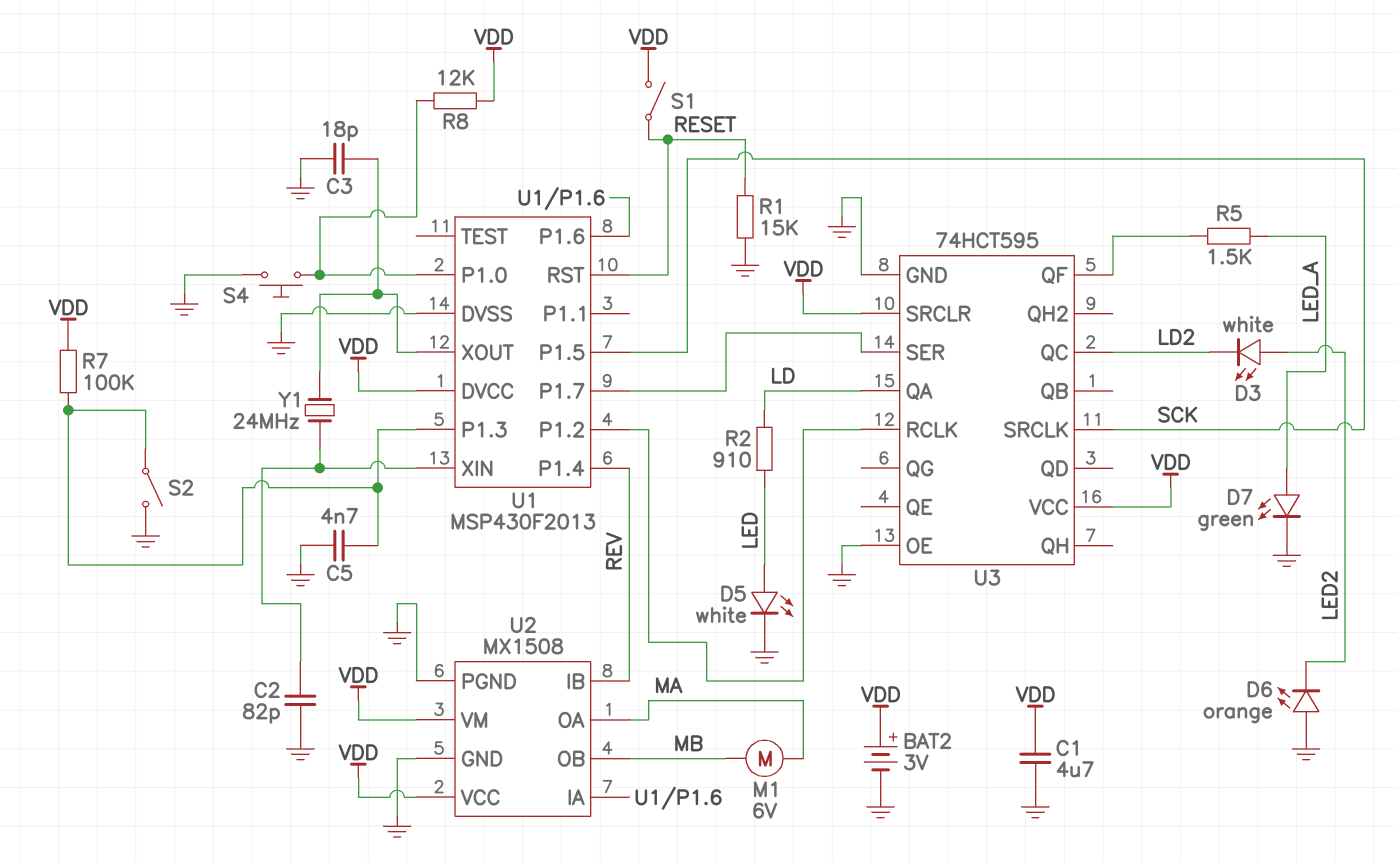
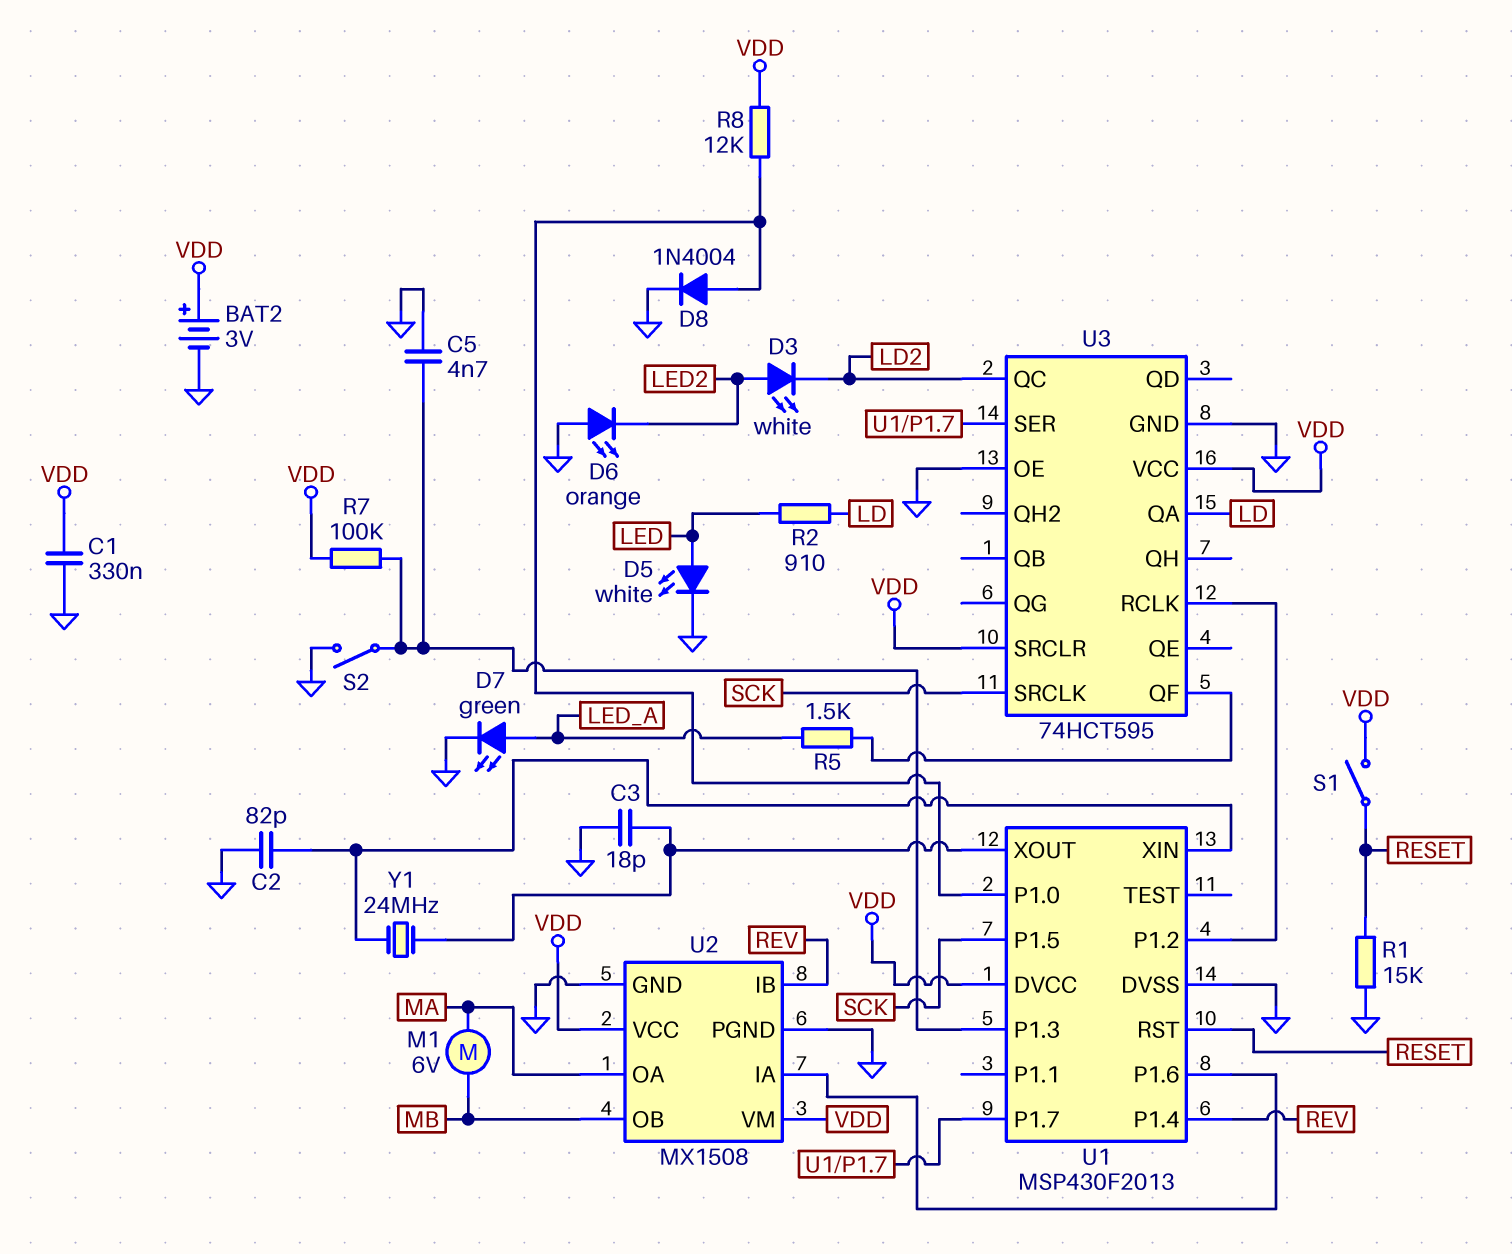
C1: 4.7uF (GND, VDD) -> 330nF (GND, VDD)
D8: none -> diode 1N4004 (A U1/P1.0, K GND)
S4: button (GND, U1/P1.0) -> none

